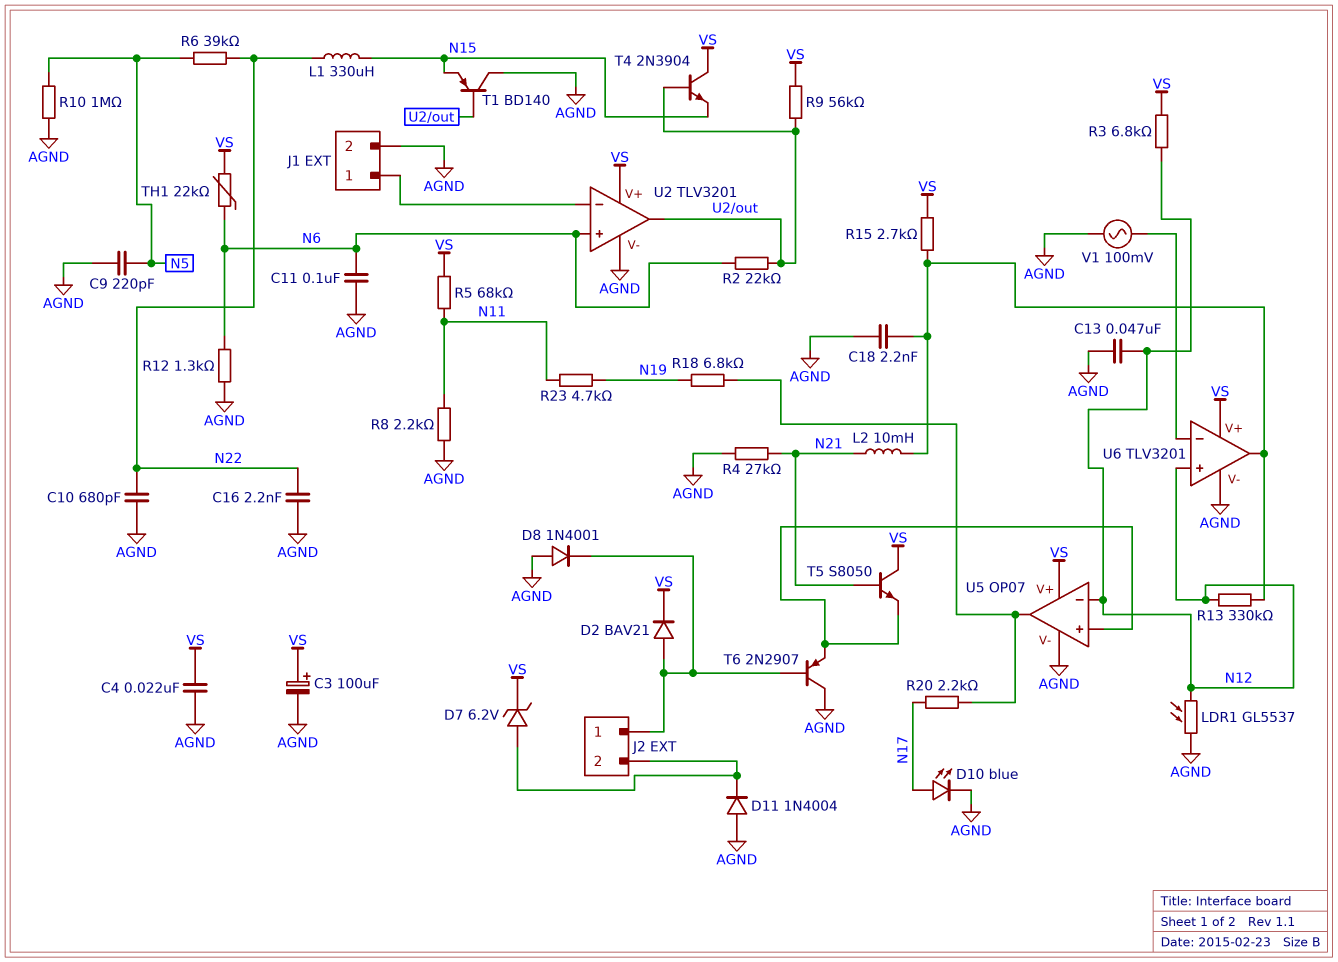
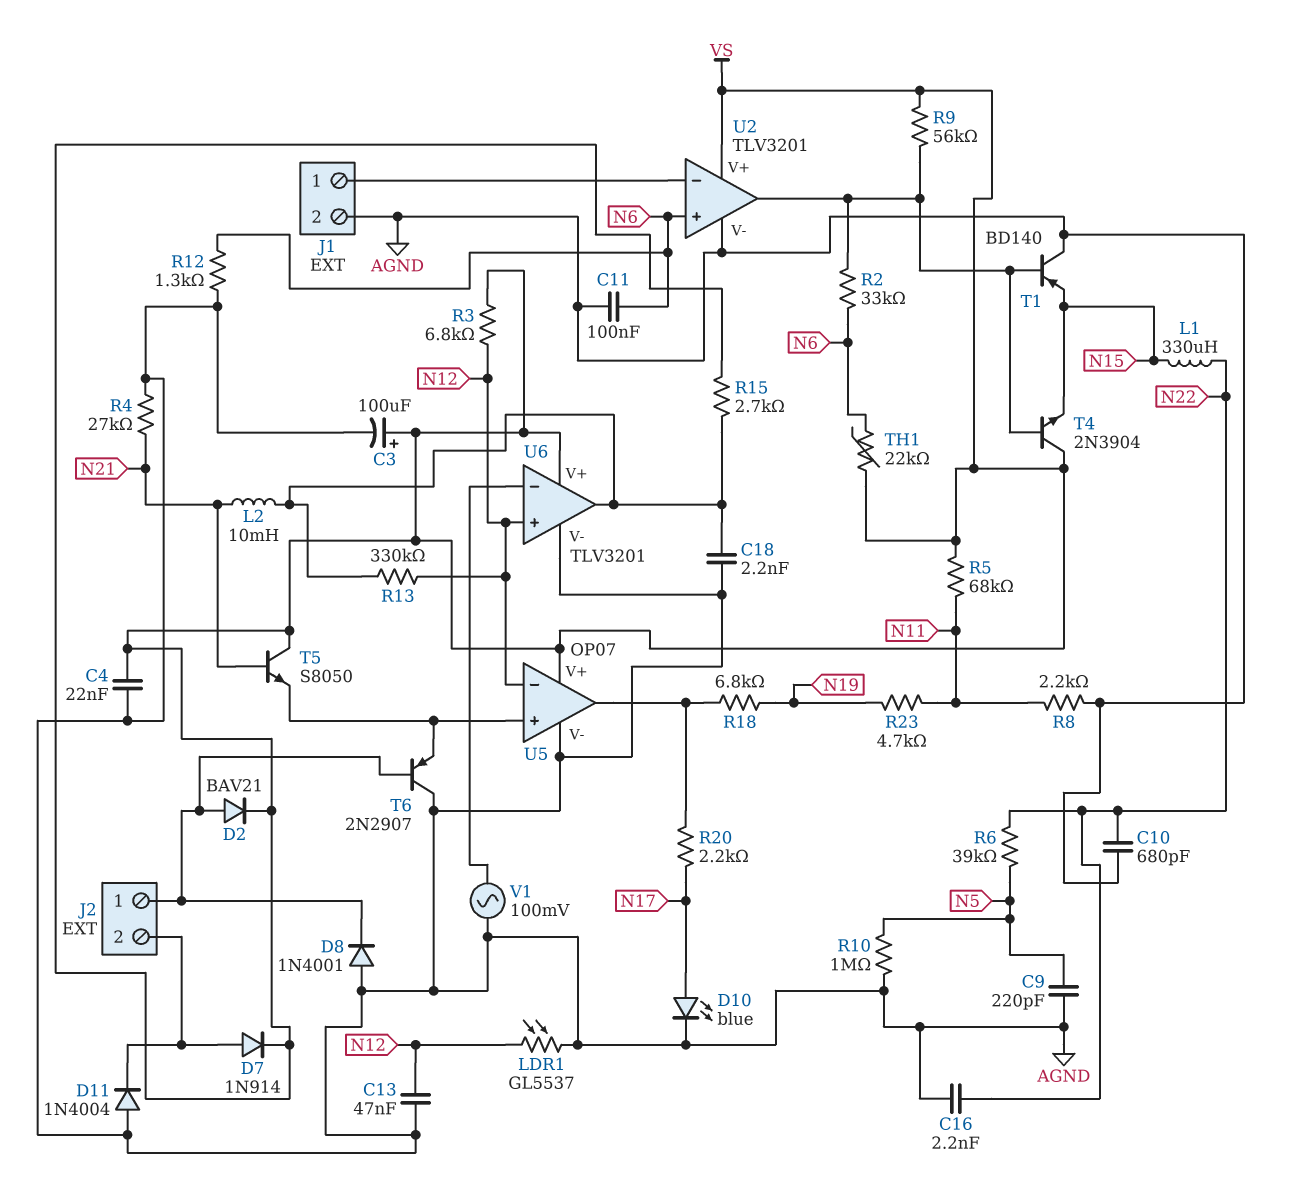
D7: zener 6.2V (A J2/2, K VS) -> diode 1N914 (A J2/2, K VS)
R2: 22k (N6, U2/out) -> 33k (N6, U2/out)

